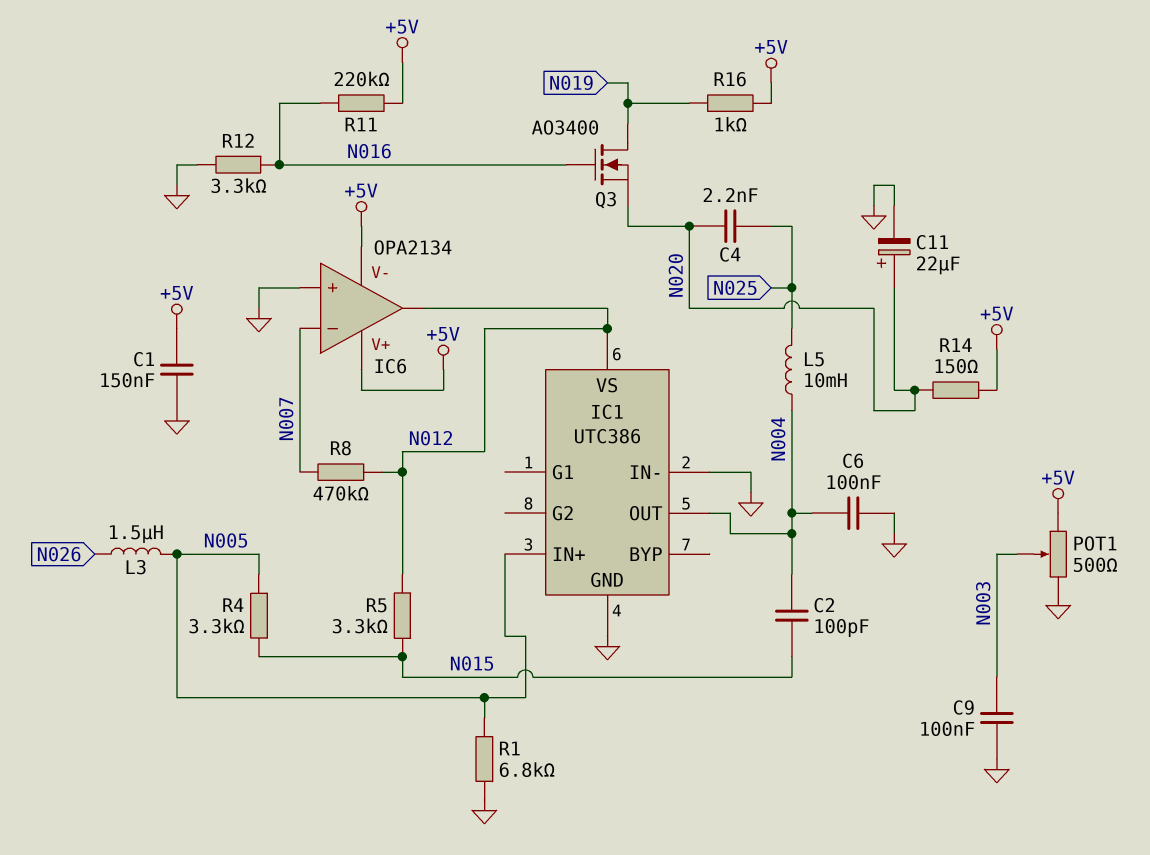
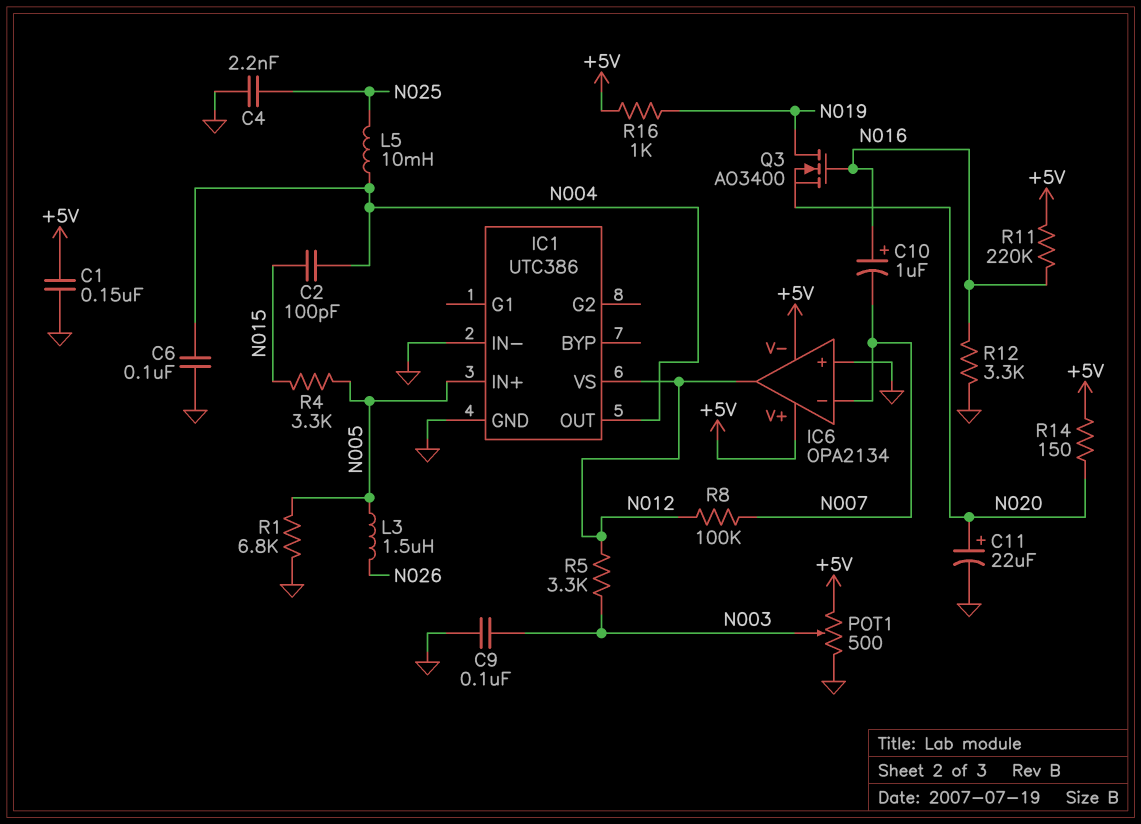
C4: 2.2nF (N020, N025) -> 2.2nF (GND, N025)
C10: none -> 1uF (plus N016, minus N007)
R5: 3.3k (N012, N015) -> 3.3k (N003, N012)
R8: 470k (N007, N012) -> 100k (N007, N012)

